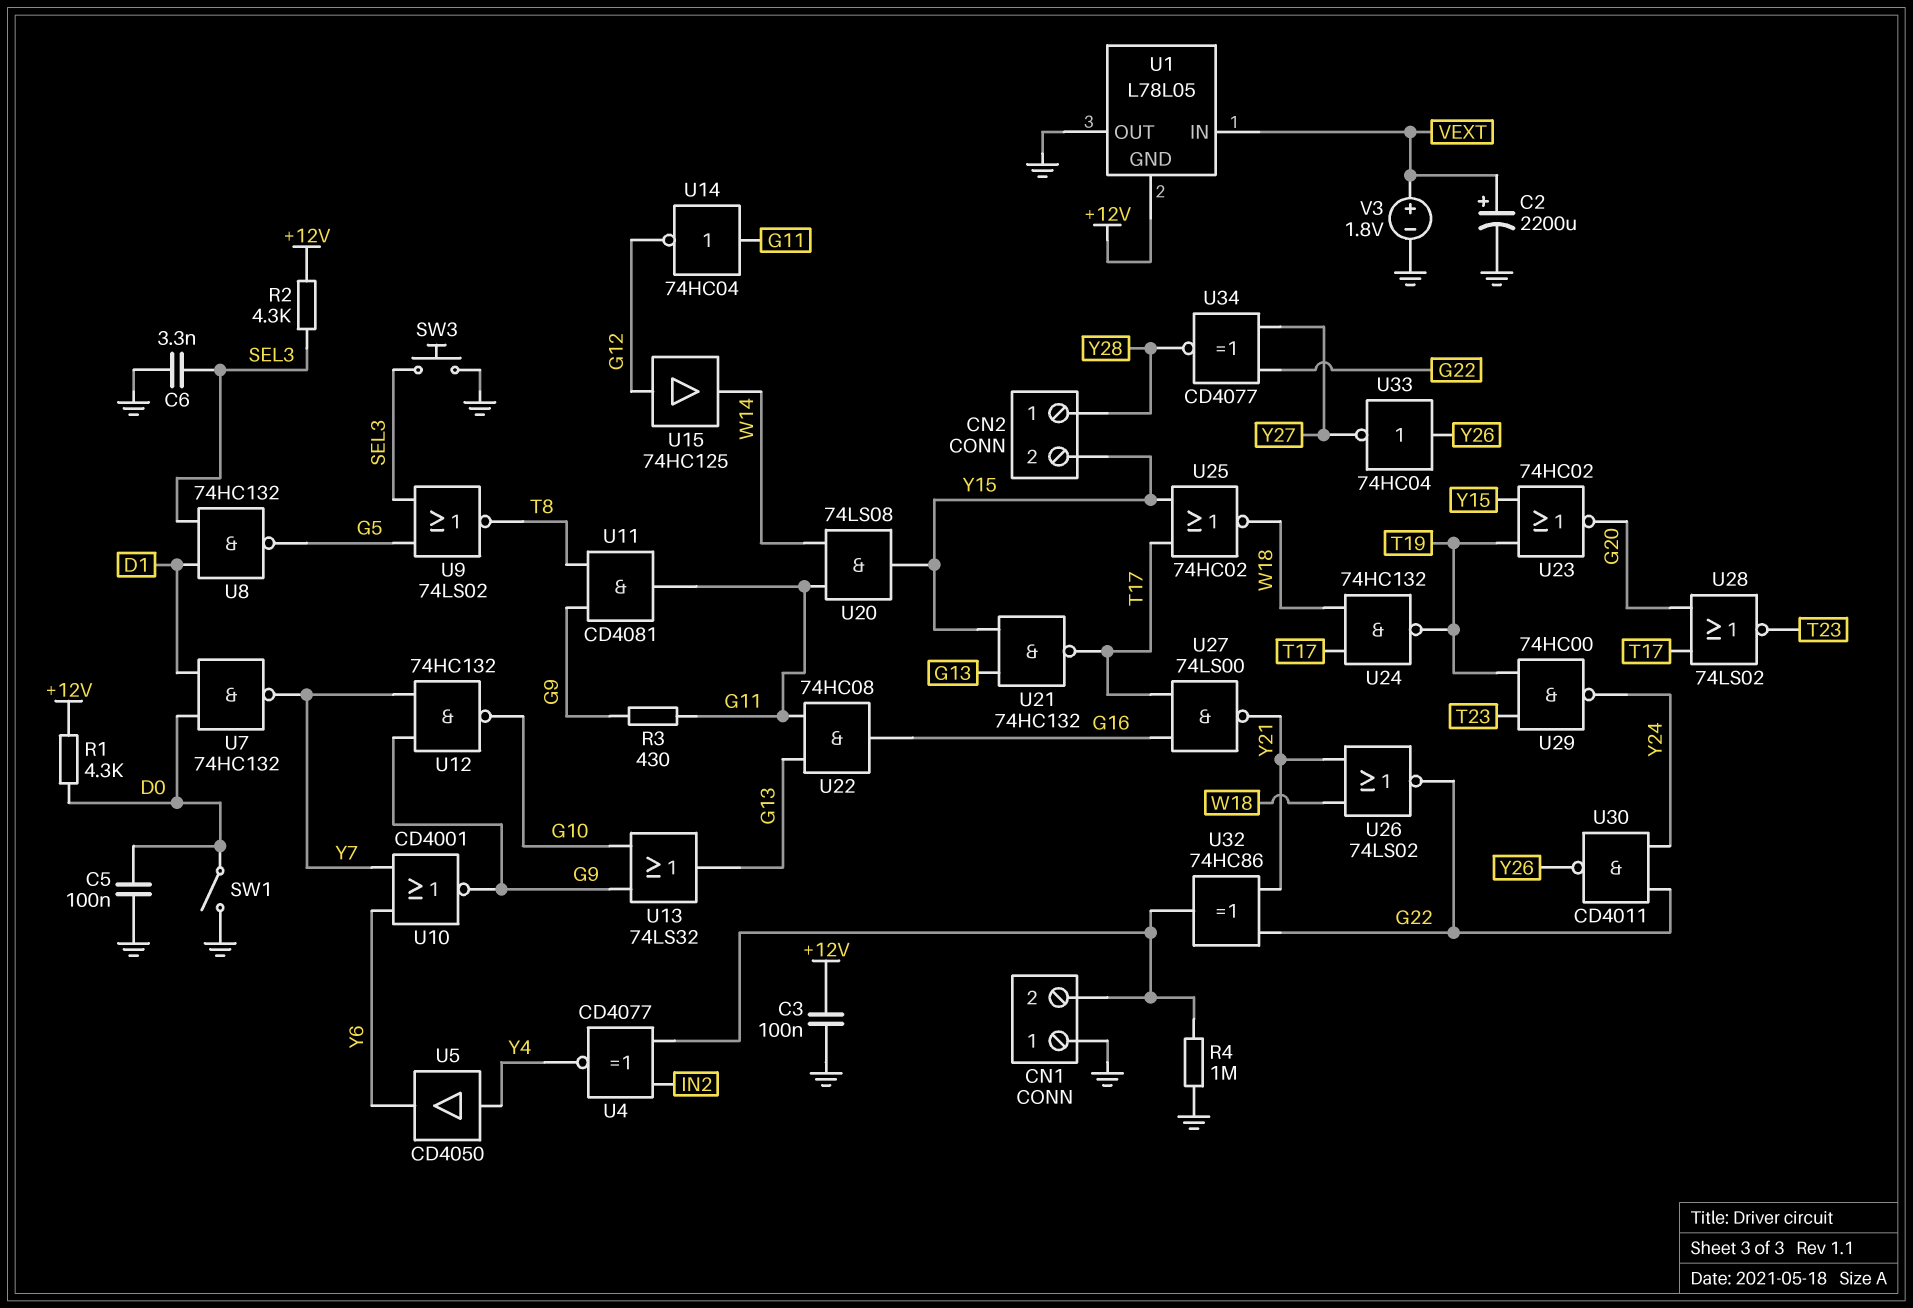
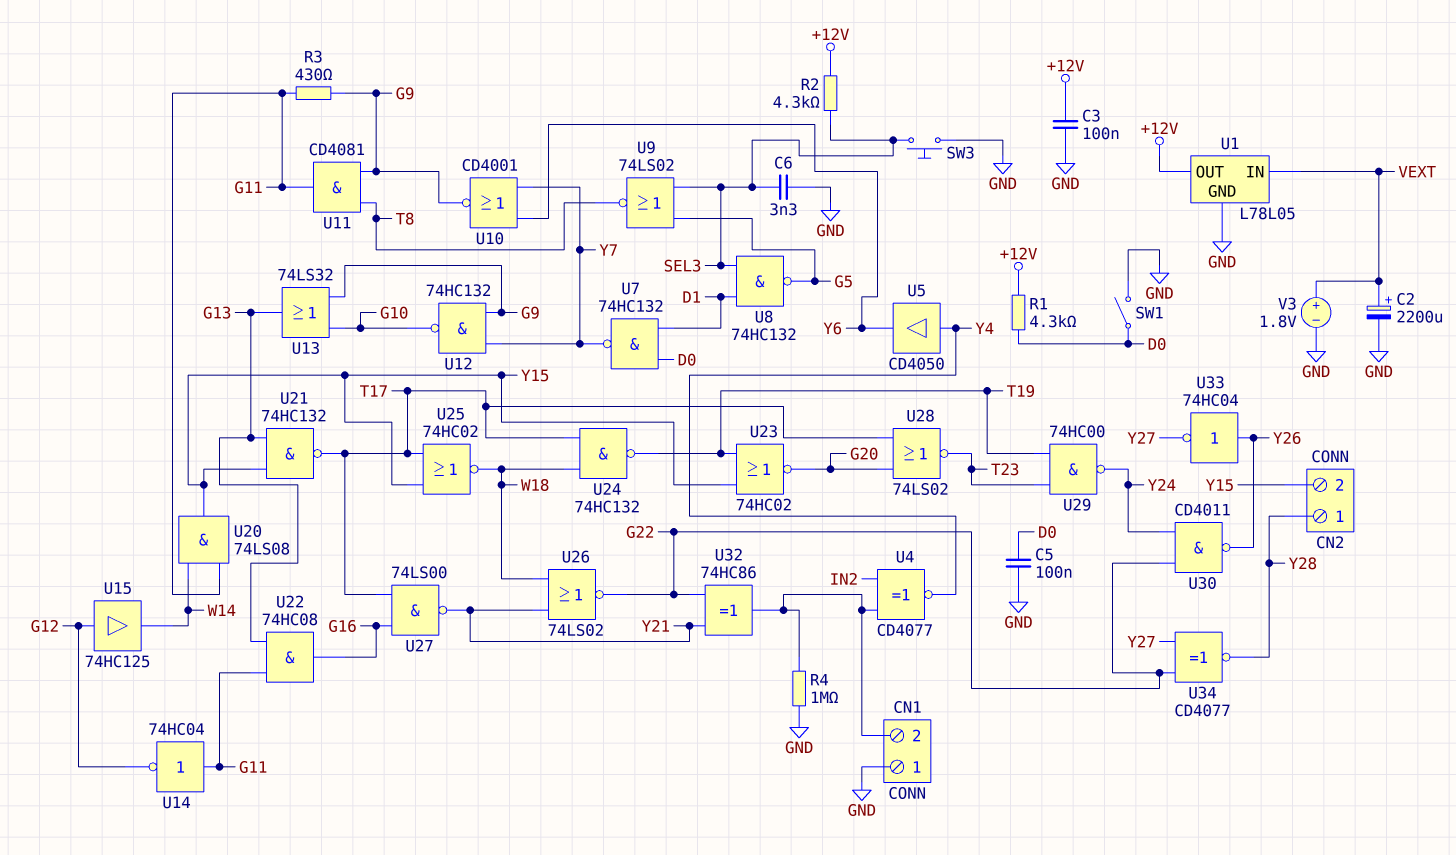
U1 pin GND: +12V -> GND
U1 pin OUT: GND -> +12V

